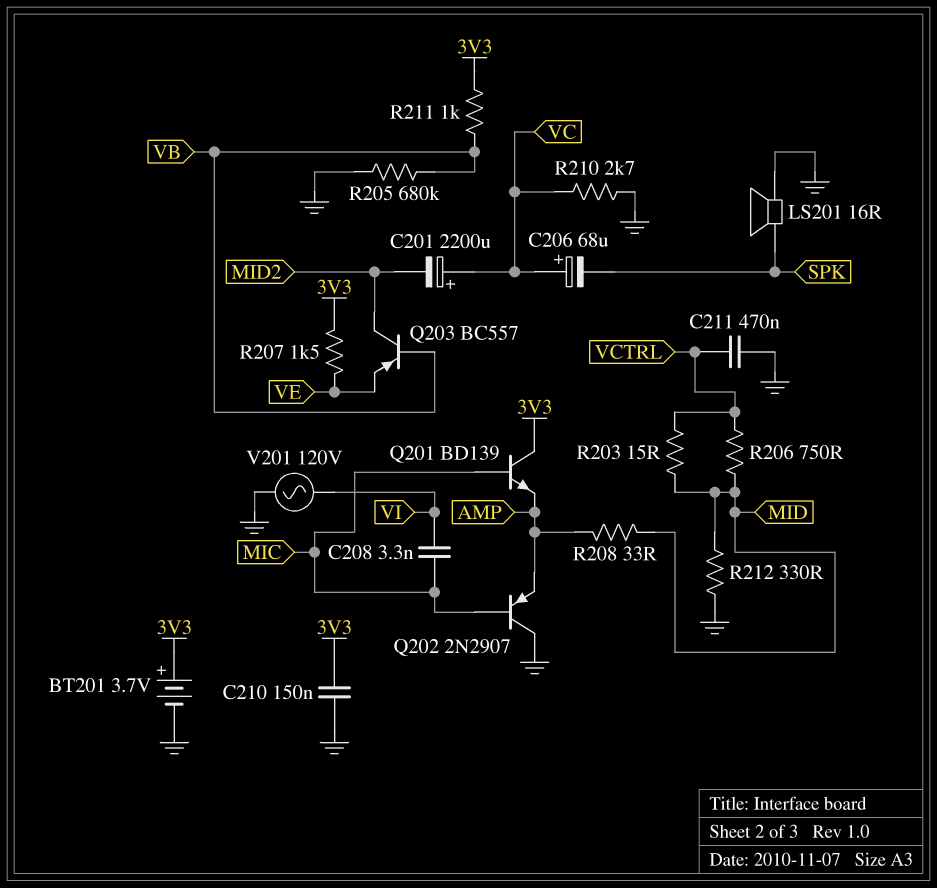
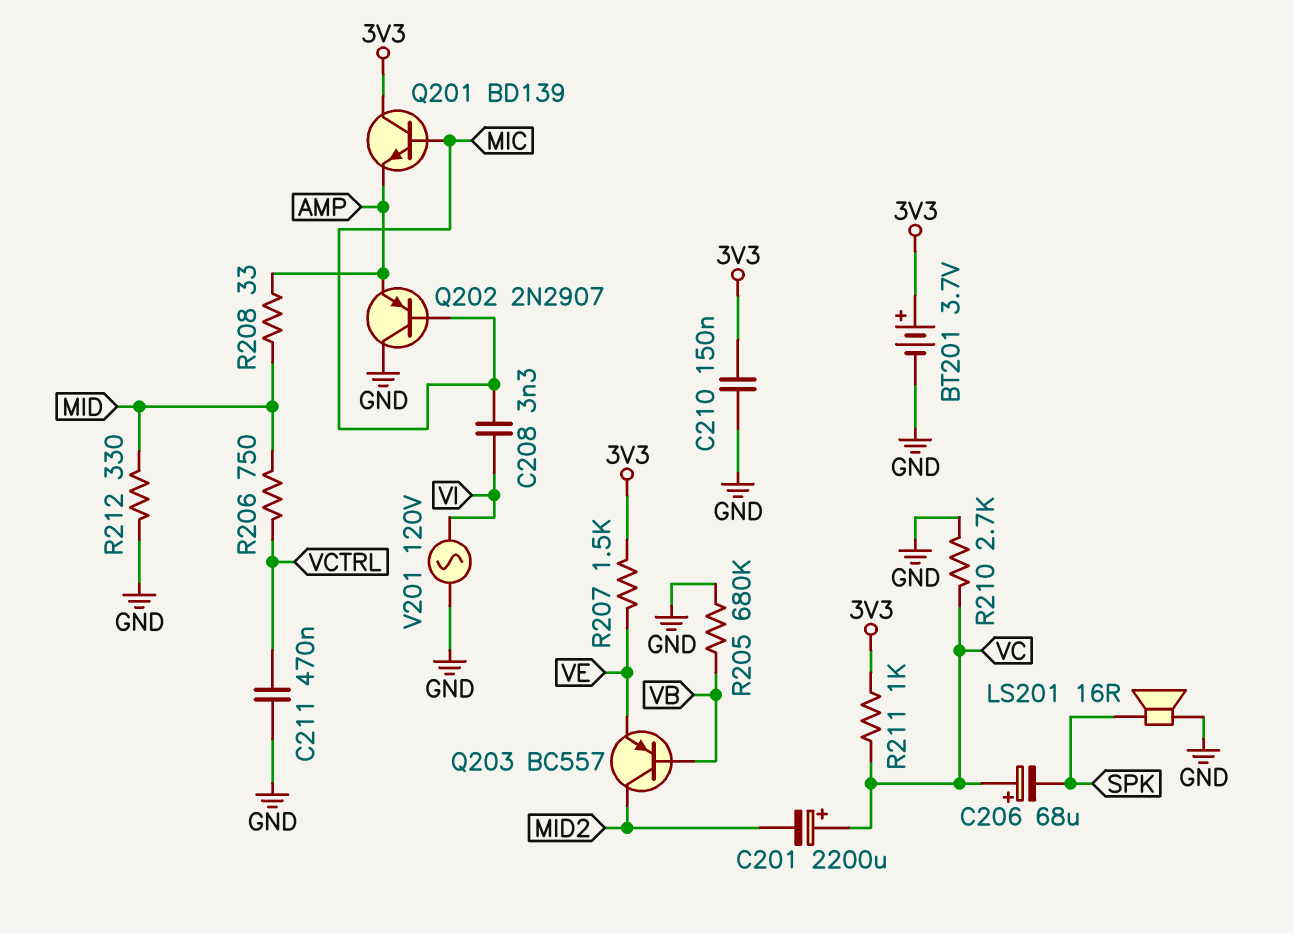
R203: 15 (MID, VCTRL) -> none
R211: 1k (3V3, VB) -> 1k (3V3, VC)

